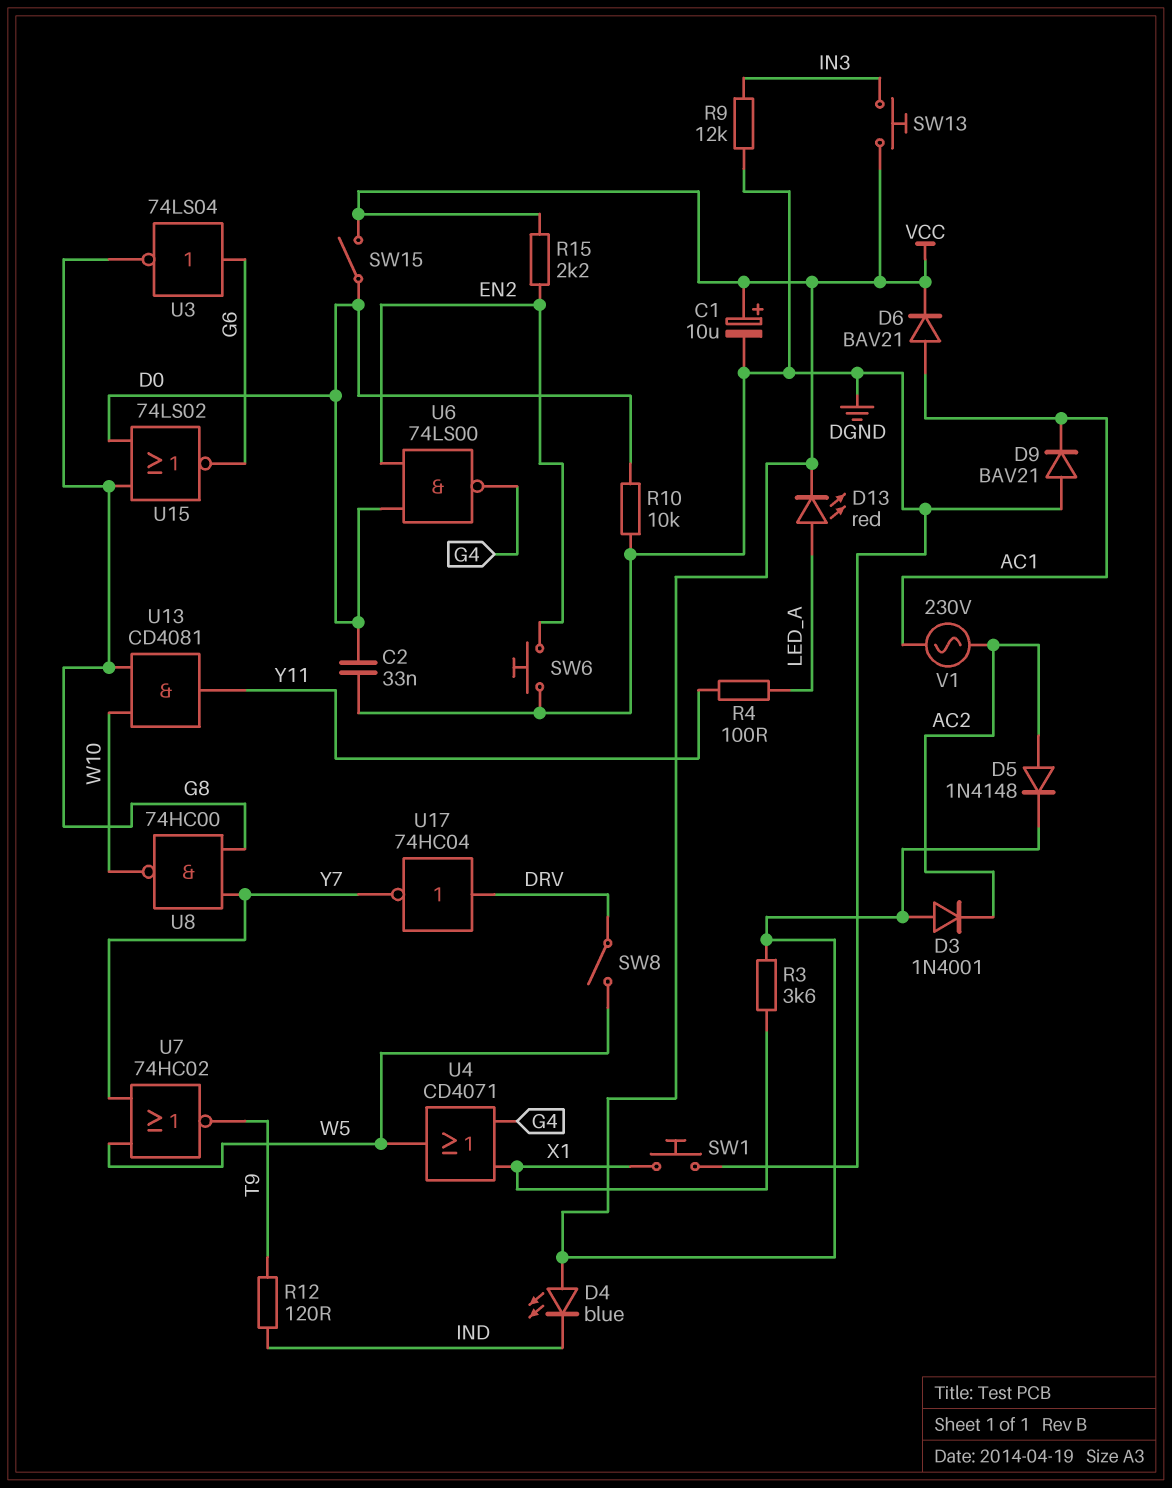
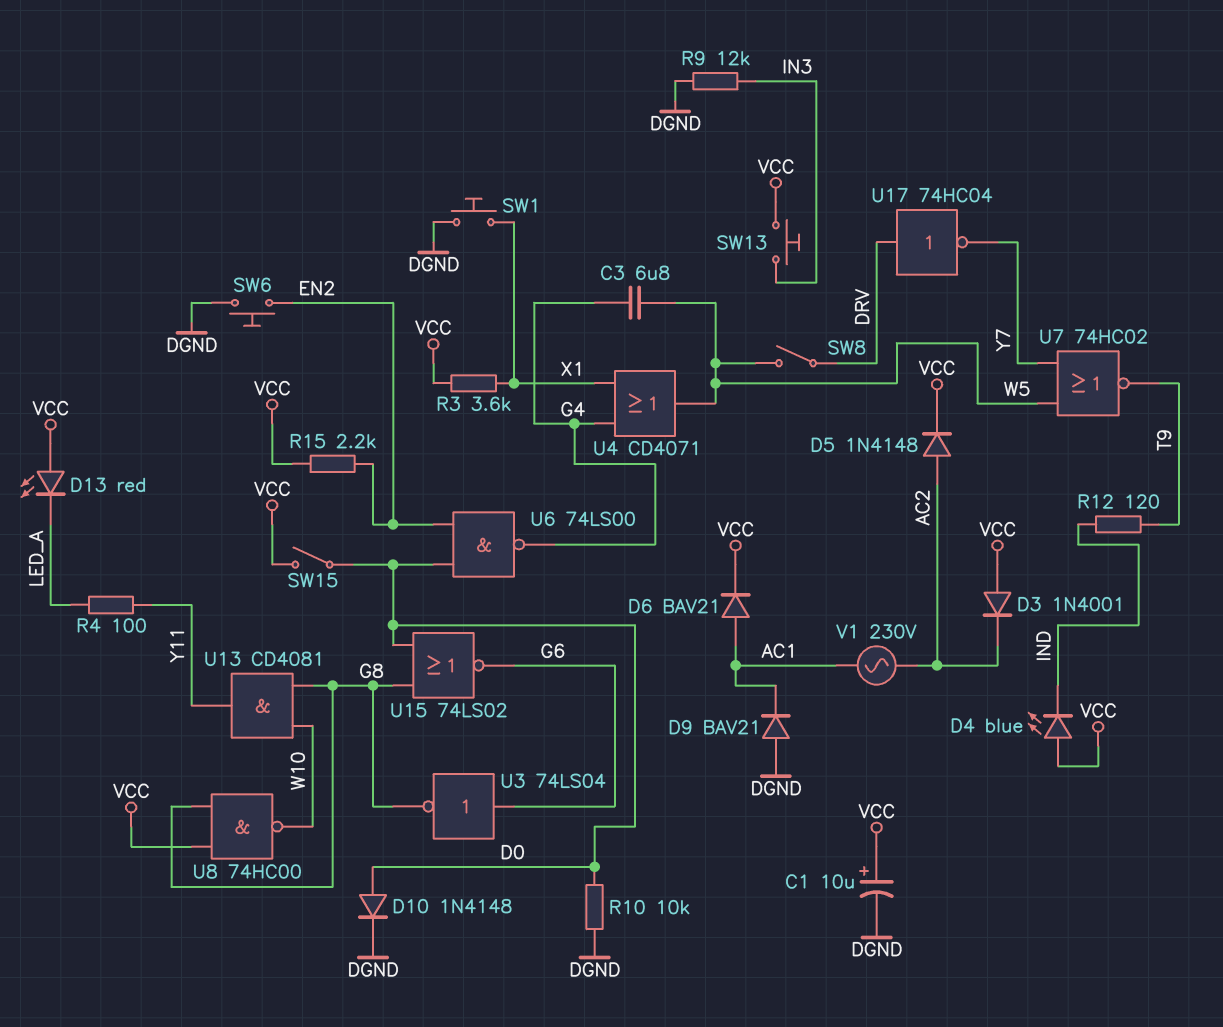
C2: 33nF (D0, DGND) -> none
C3: none -> 6.8uF (G4, W5)
D10: none -> diode 1N4148 (A D0, K DGND)
D13: LED red (A LED_A, K VCC) -> LED red (A VCC, K LED_A)
U8: NAND 74HC00 (in G8, in Y7, out W10) -> NAND 74HC00 (in G8, in VCC, out W10)

